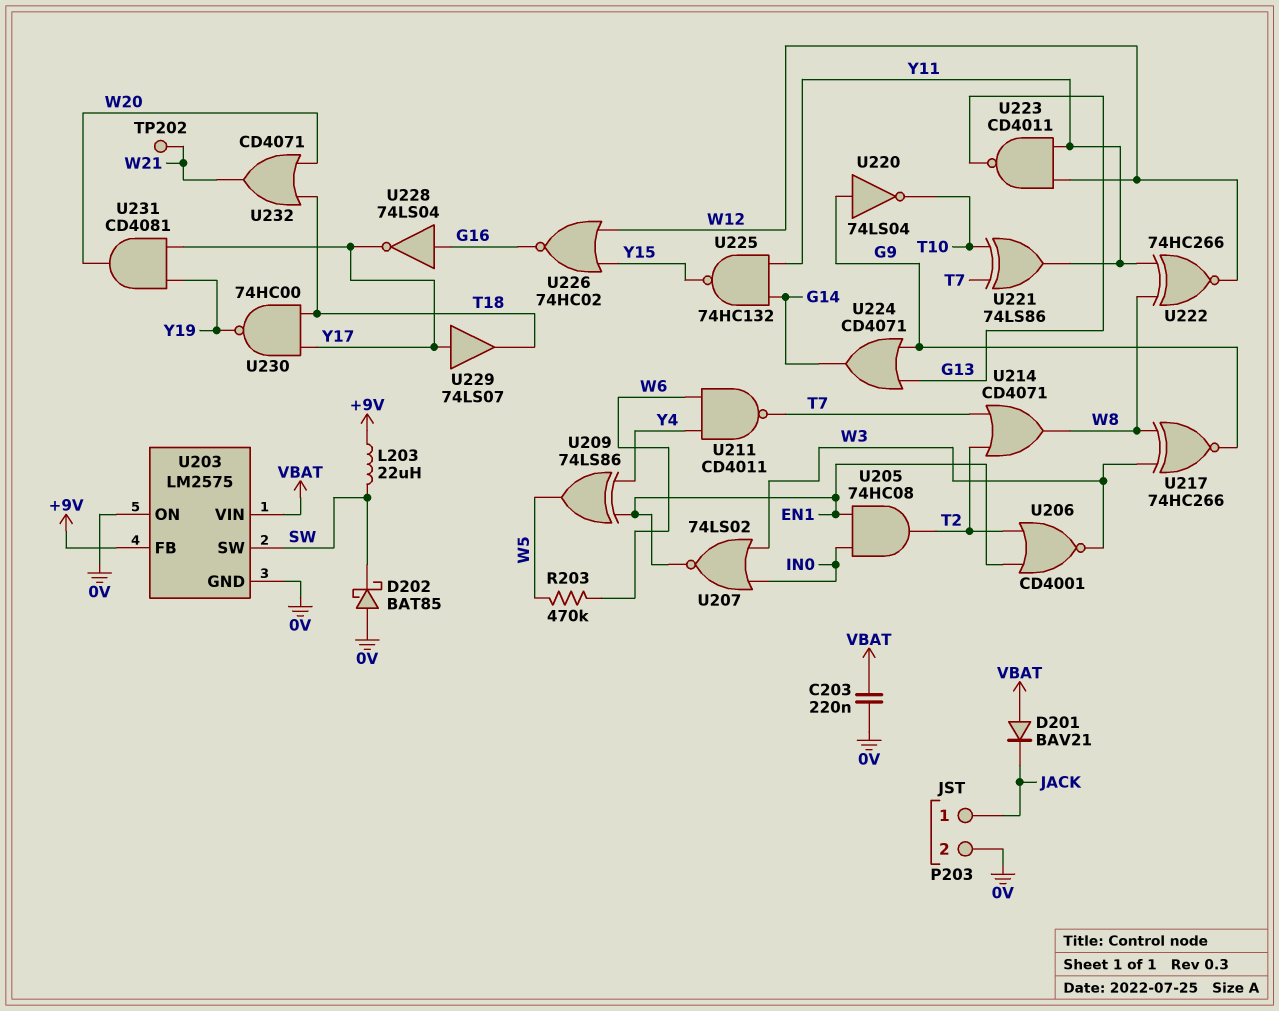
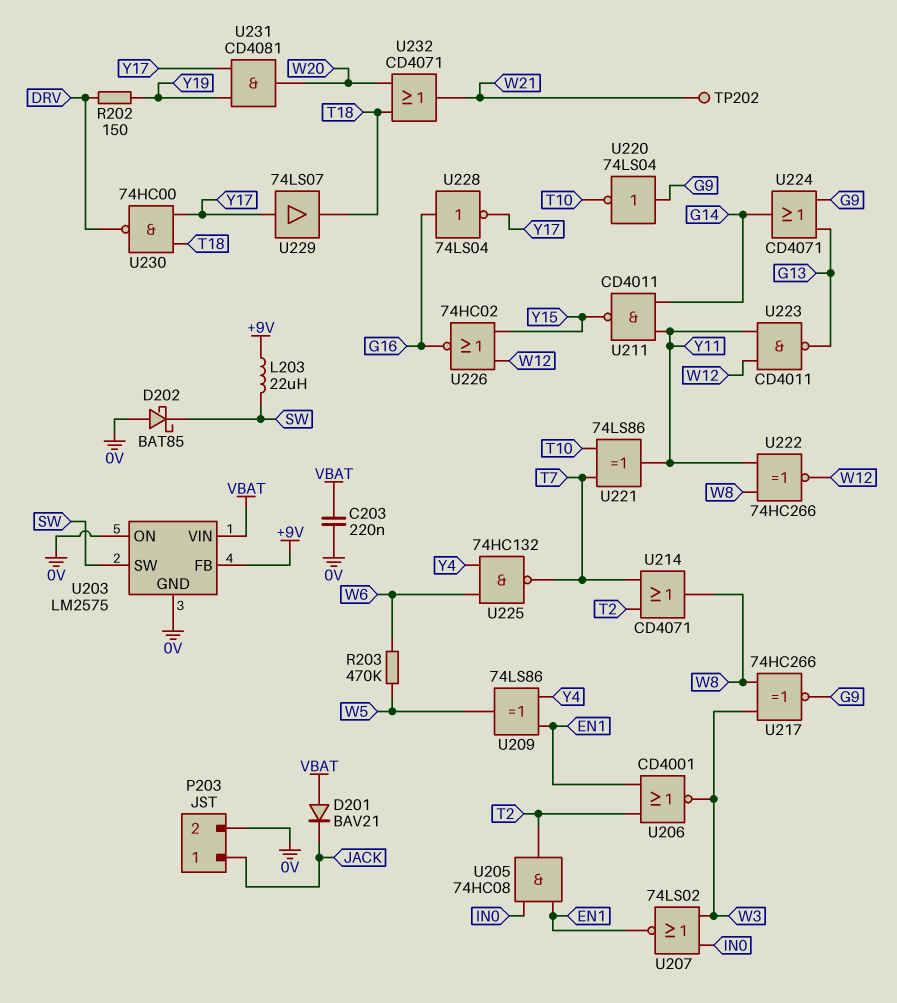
R202: none -> 150 (DRV, Y19)
U211: NAND CD4011 (in W6, in Y4, out T7) -> NAND CD4011 (in G14, in Y11, out Y15)
U225: NAND 74HC132 (in G14, in Y11, out Y15) -> NAND 74HC132 (in W6, in Y4, out T7)
U230: NAND 74HC00 (in T18, in Y17, out Y19) -> NAND 74HC00 (in T18, in Y17, out DRV)

